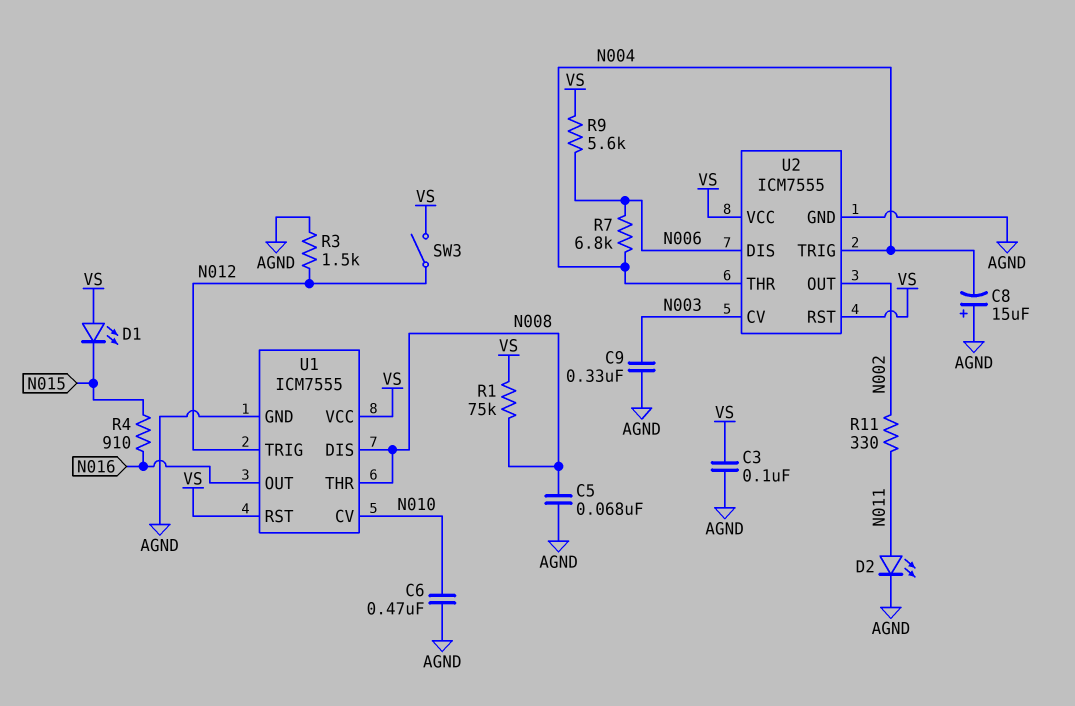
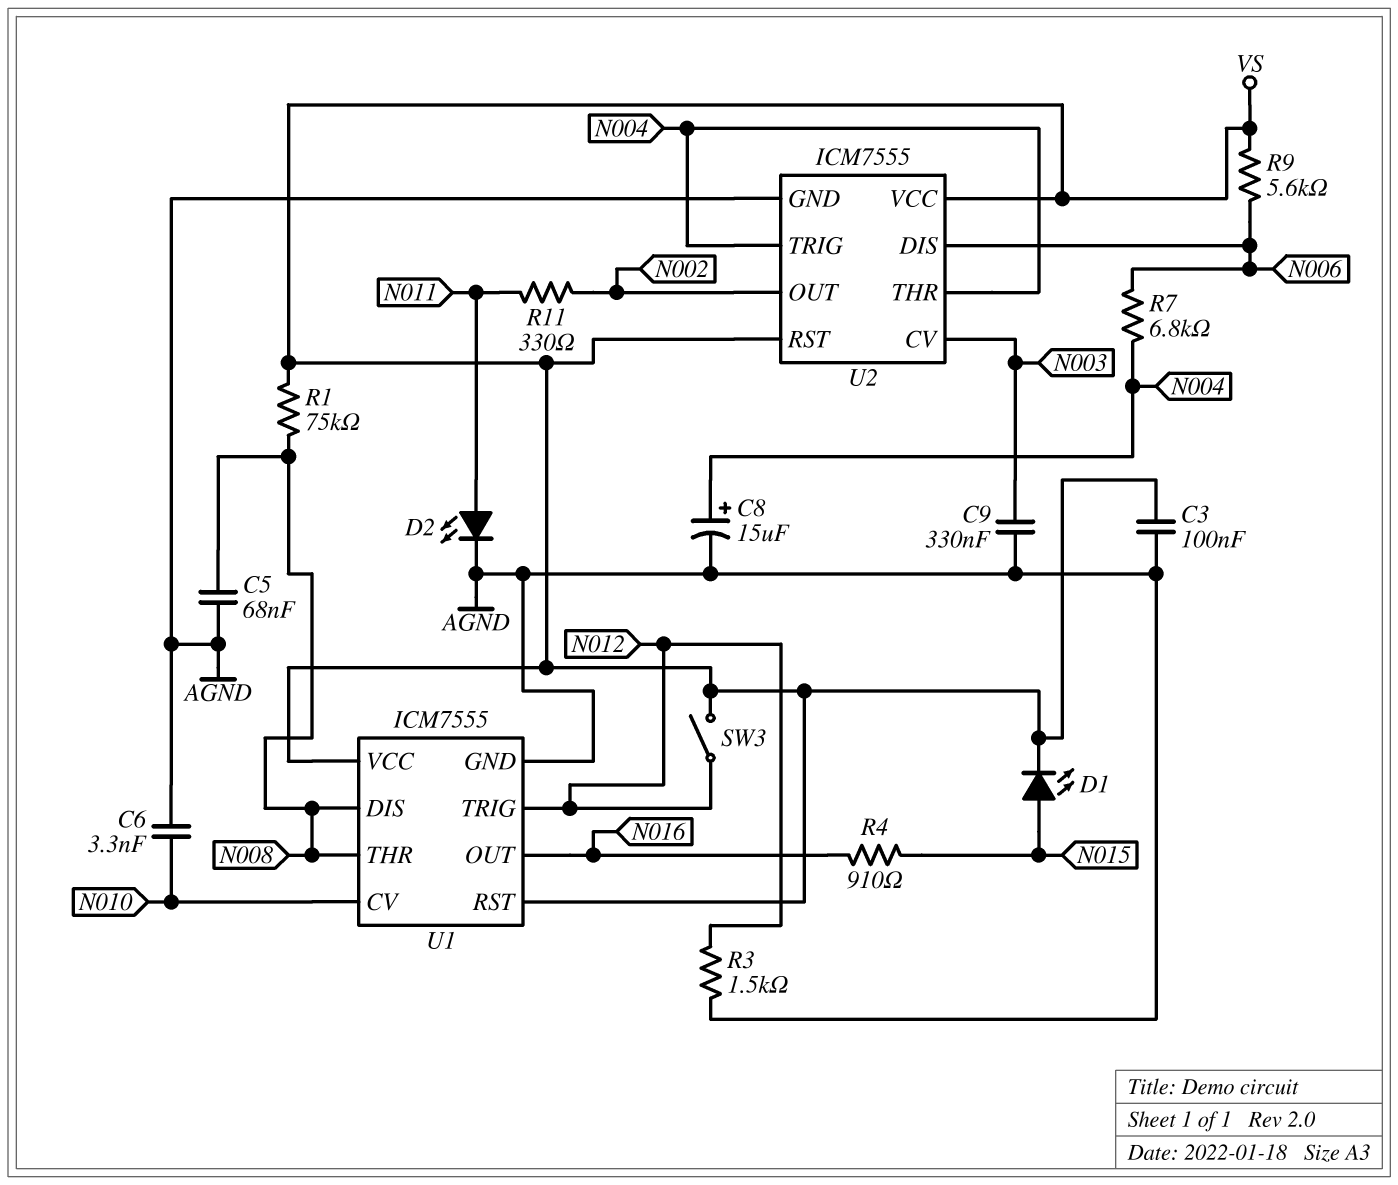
C6: 470nF (AGND, N010) -> 3.3nF (AGND, N010)
C8: 15uF (plus AGND, minus N004) -> 15uF (plus N004, minus AGND)
D1: LED (A VS, K N015) -> LED (A N015, K VS)

